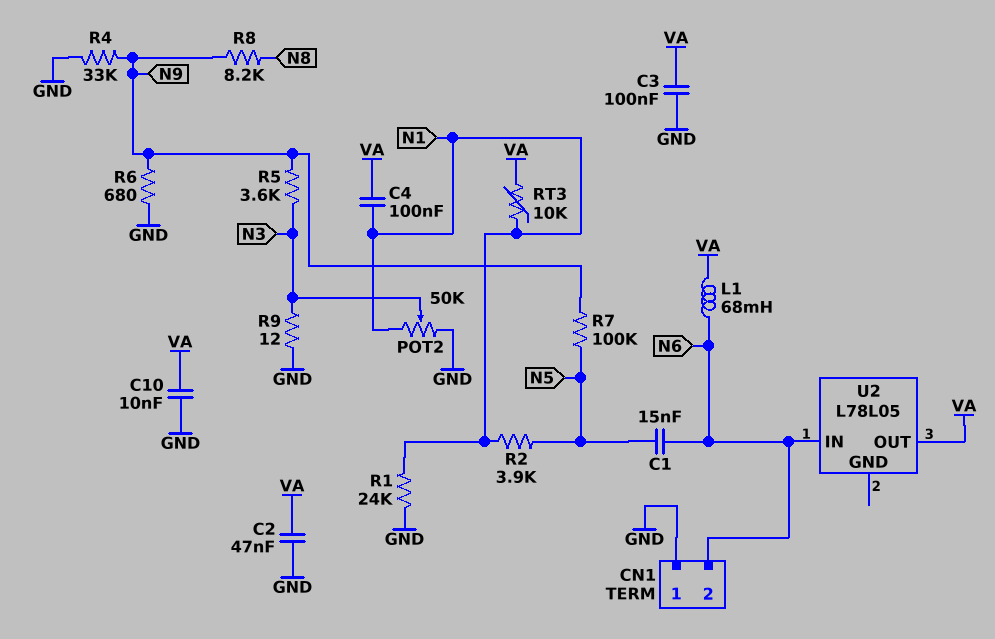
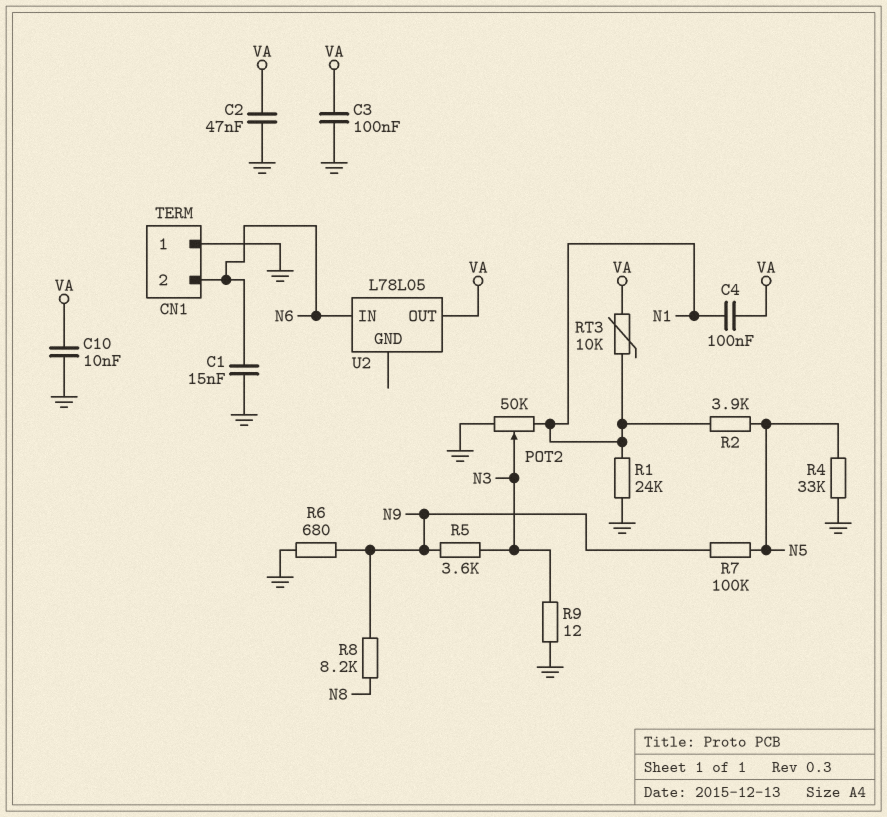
C1: 15nF (N5, N6) -> 15nF (GND, N6)
L1: 68mH (N6, VA) -> none
R4: 33k (GND, N9) -> 33k (GND, N5)

